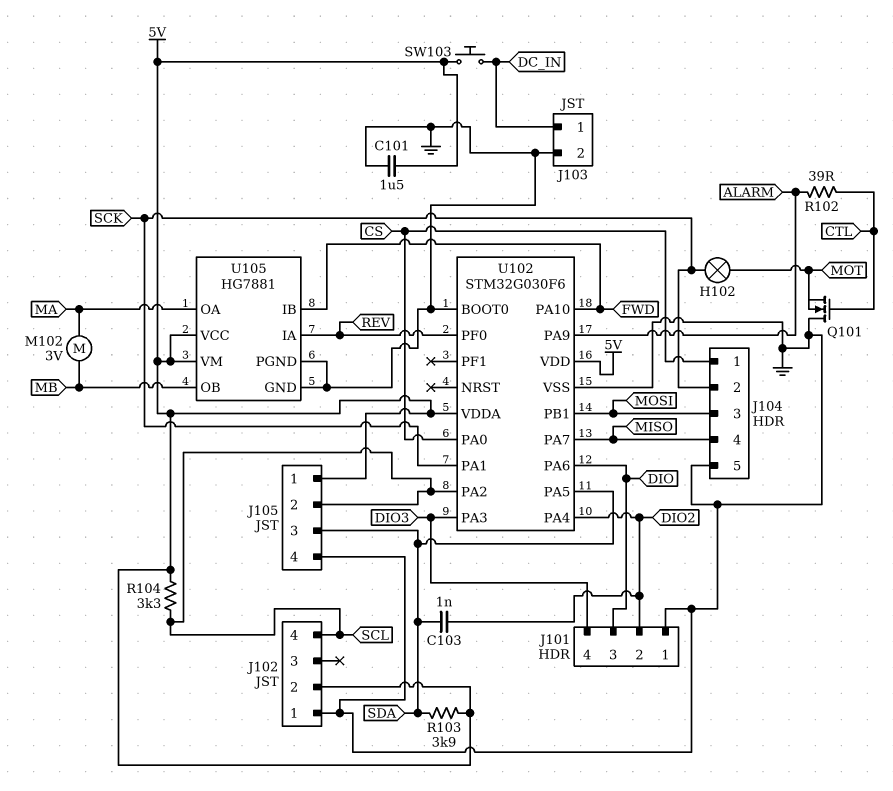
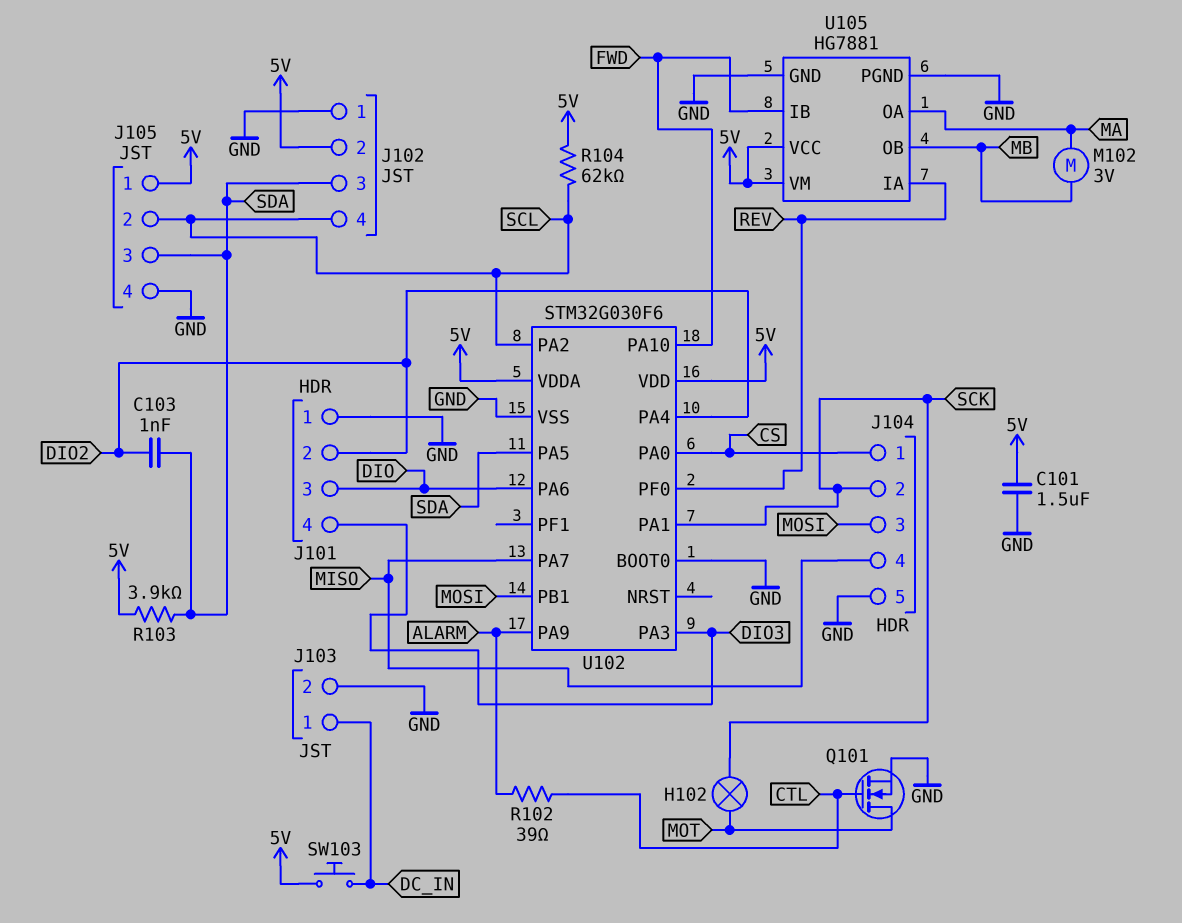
J102 pin 3: none -> SDA
Q101: NMOS (G CTL, D GND, S MOT) -> NMOS (G CTL, D MOT, S GND)
R104: 3.3k (5V, SCL) -> 62k (5V, SCL)

